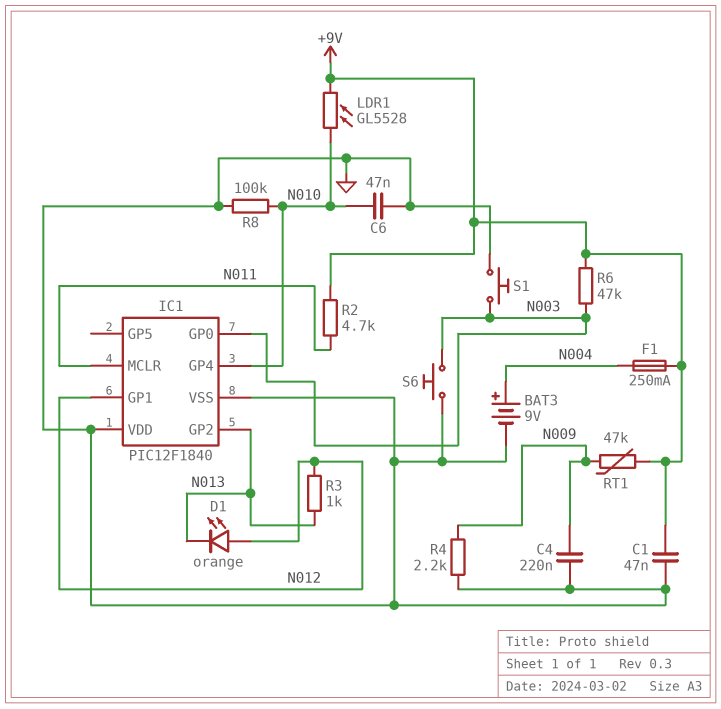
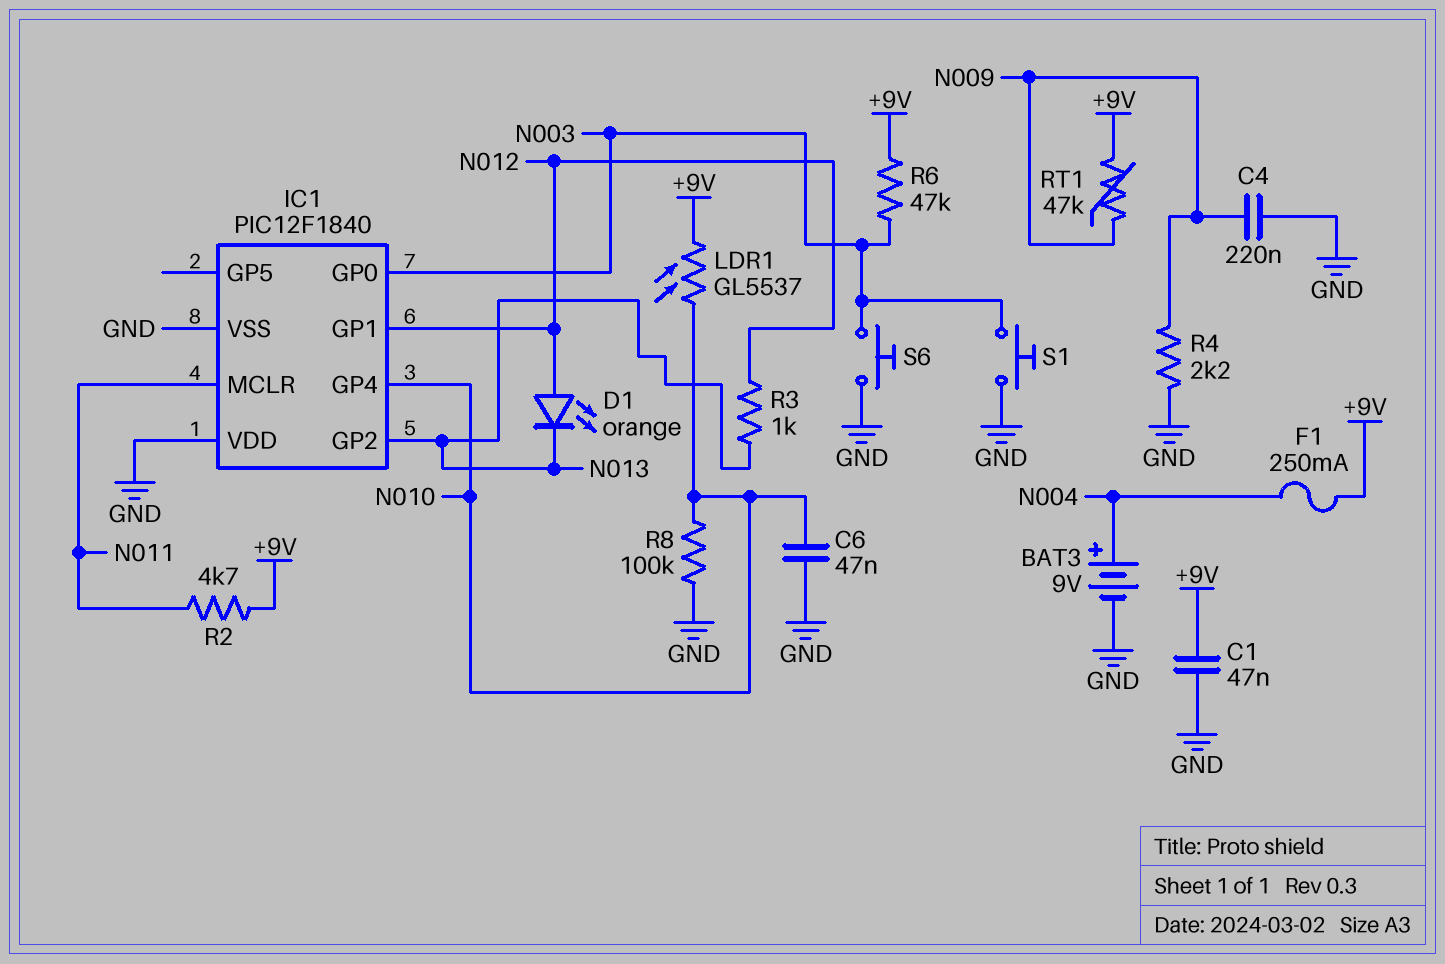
LDR1: GL5528 (+9V, N010) -> GL5537 (+9V, N010)

